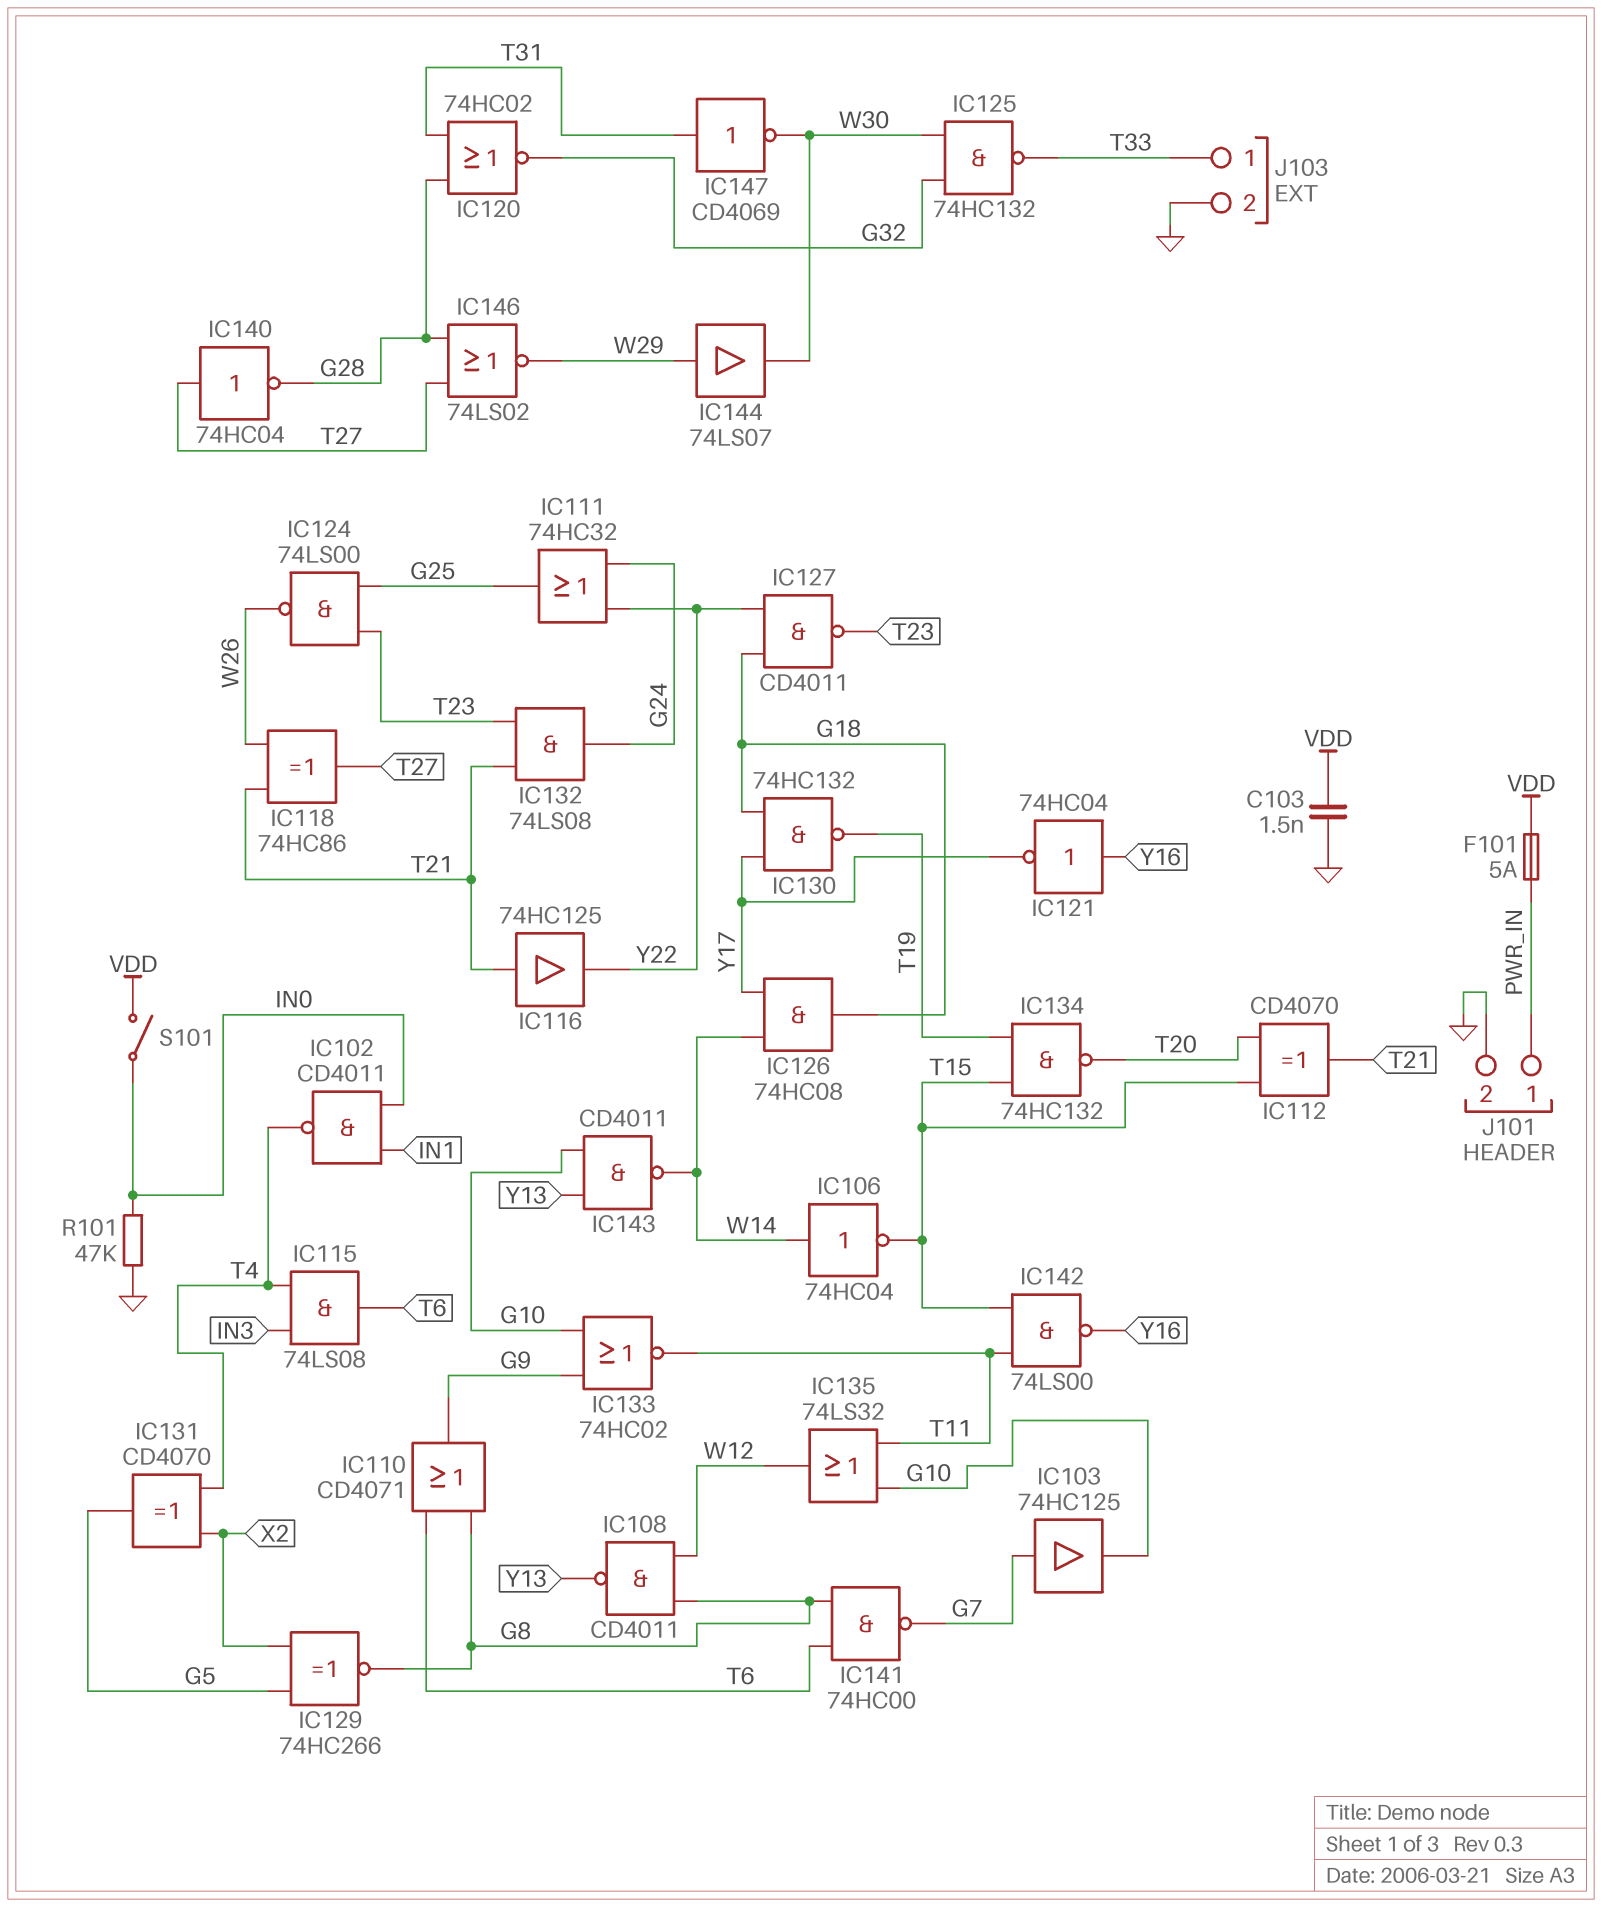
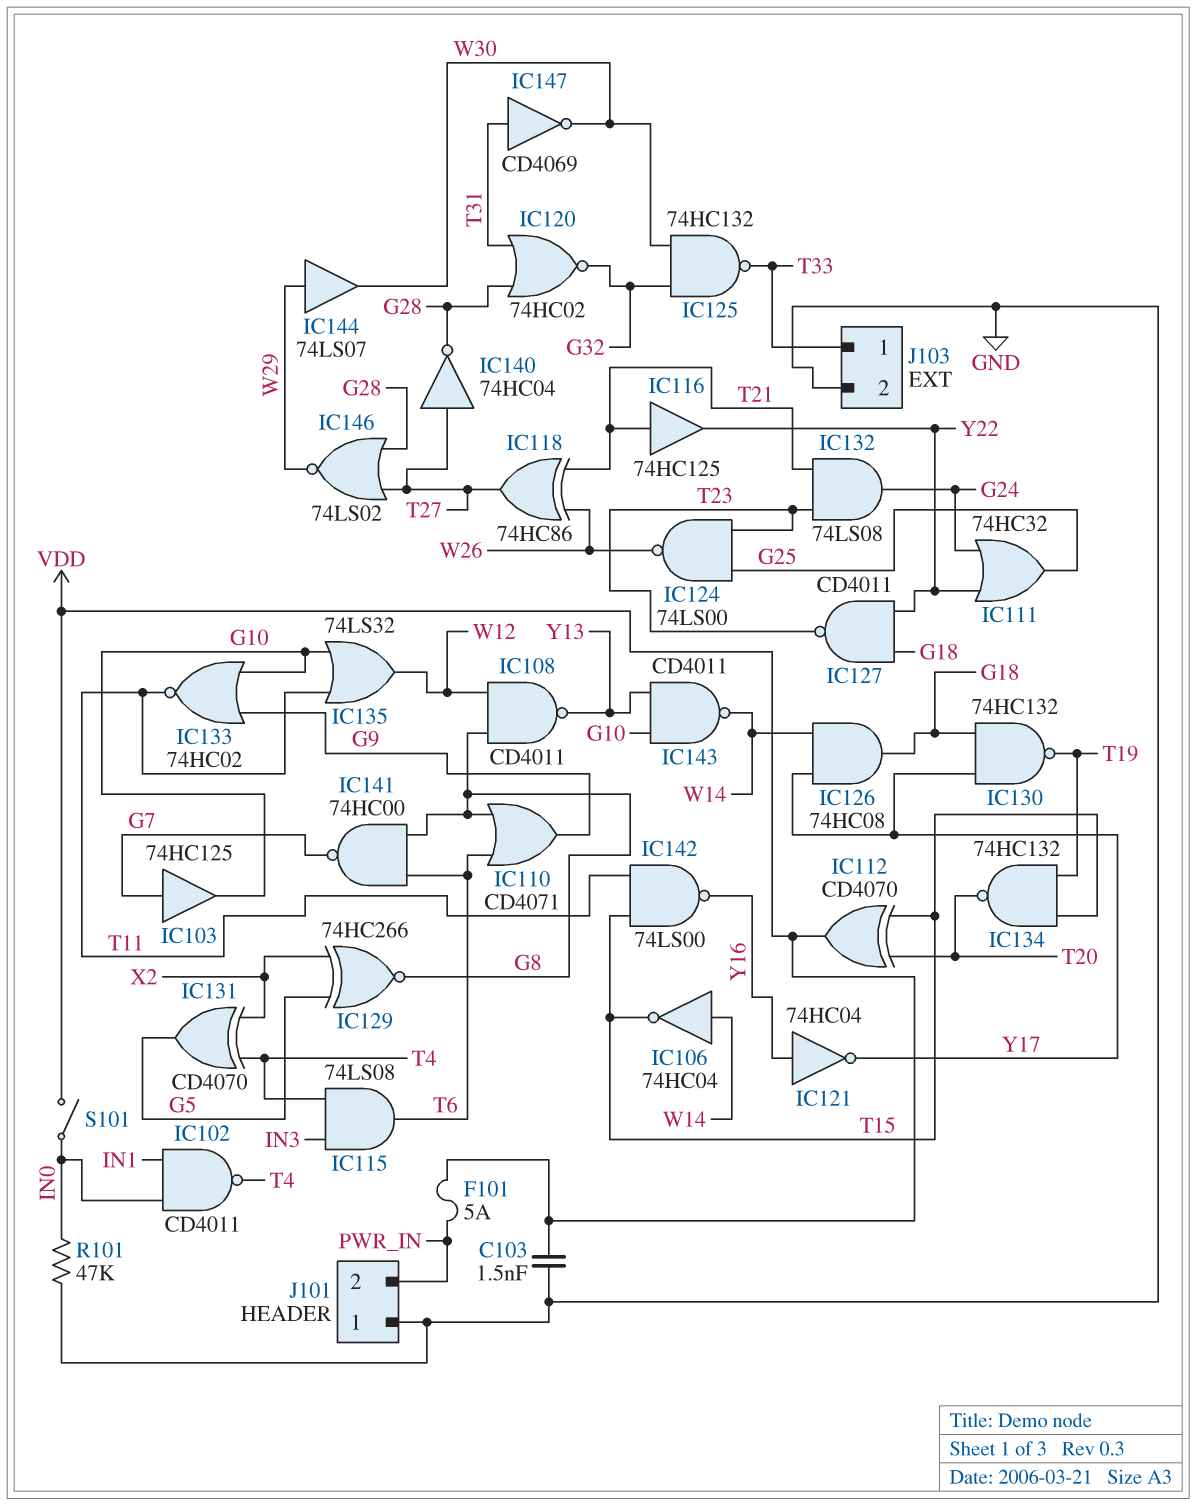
IC112: XOR CD4070 (in T15, in T20, out T21) -> XOR CD4070 (in T15, in T20, out VDD)
J101 pin 1: PWR_IN -> GND
J101 pin 2: GND -> PWR_IN

